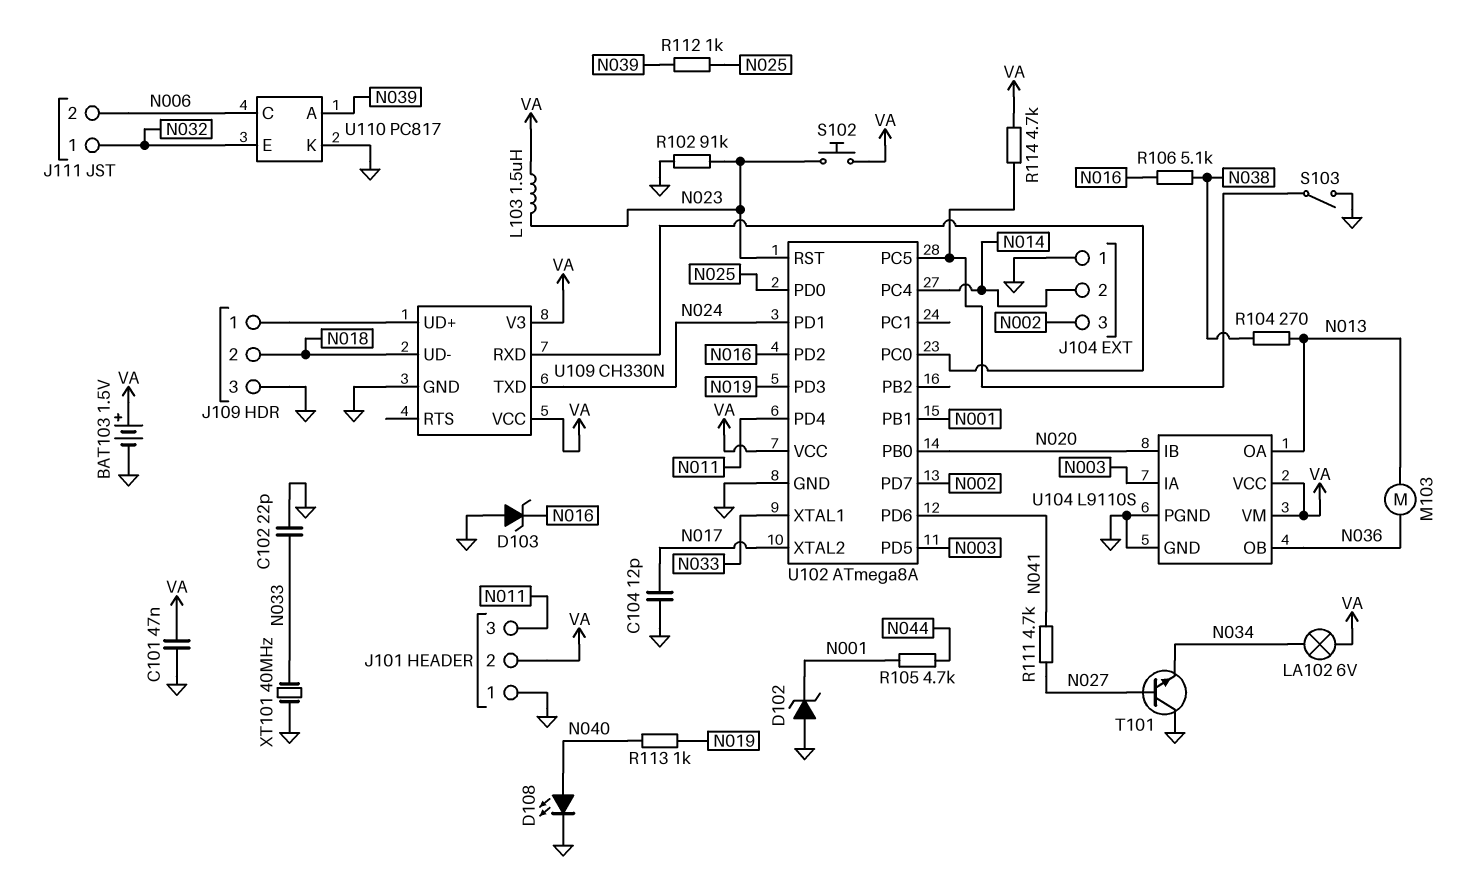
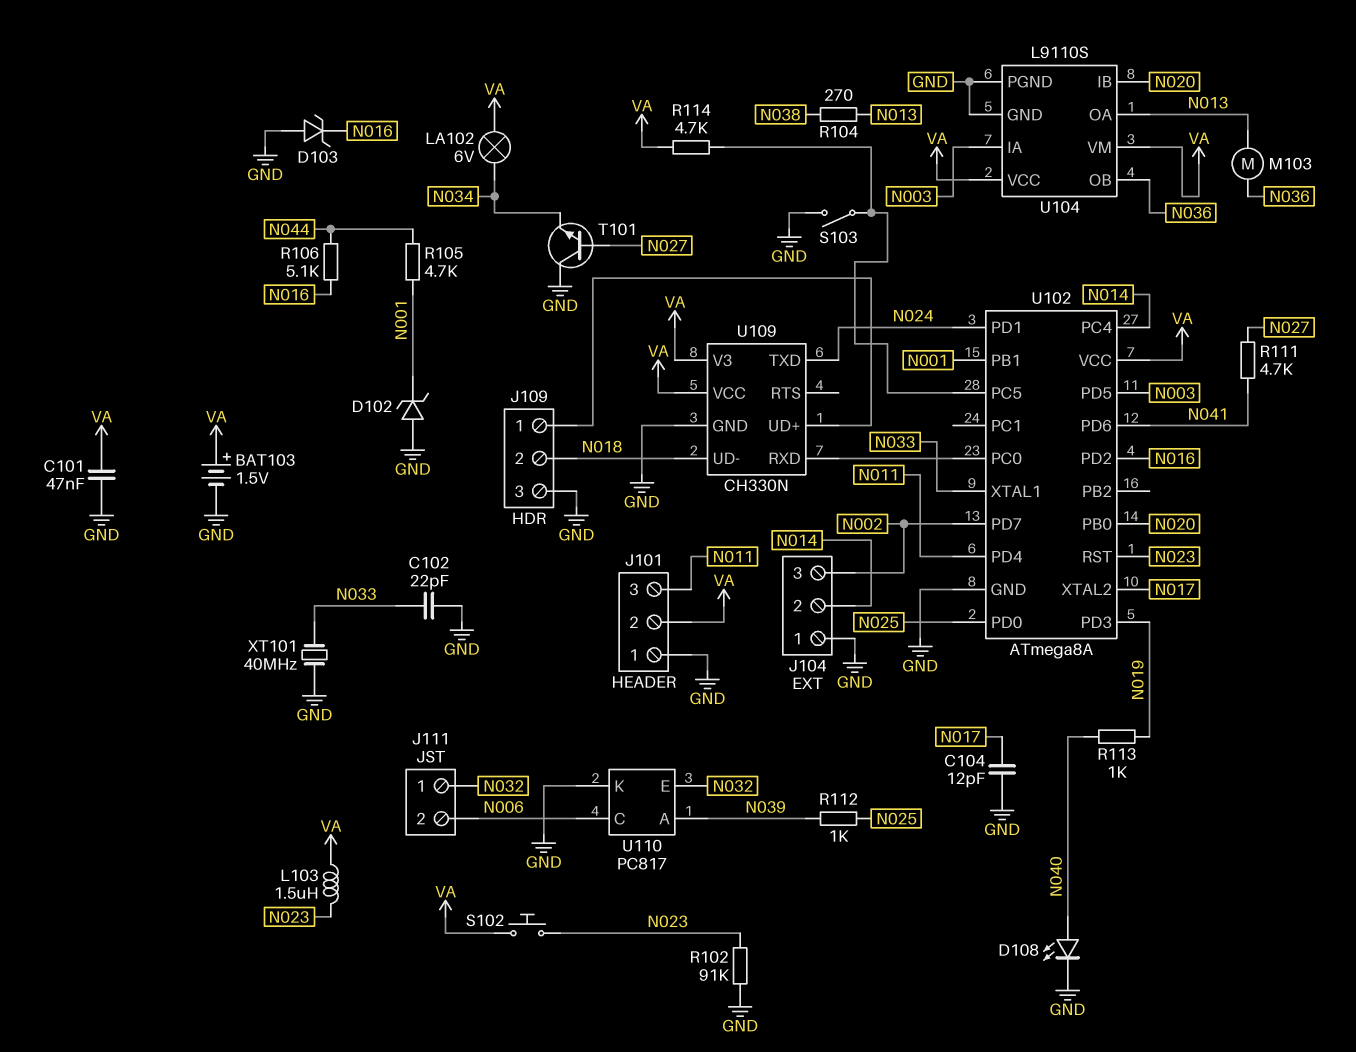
R106: 5.1k (N016, N038) -> 5.1k (N016, N044)

